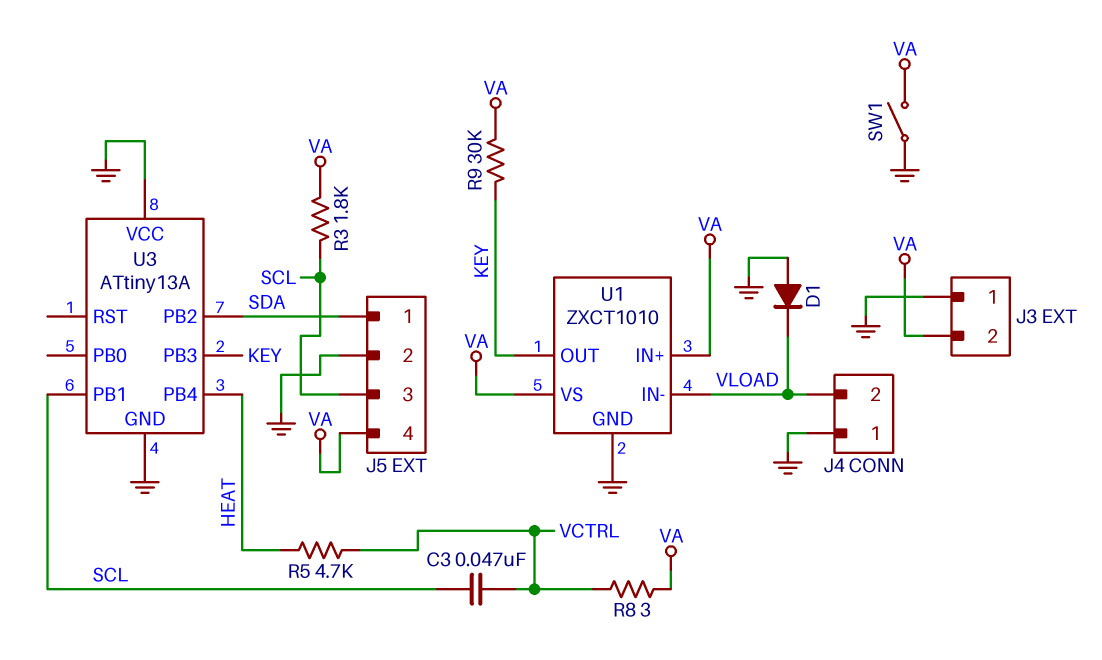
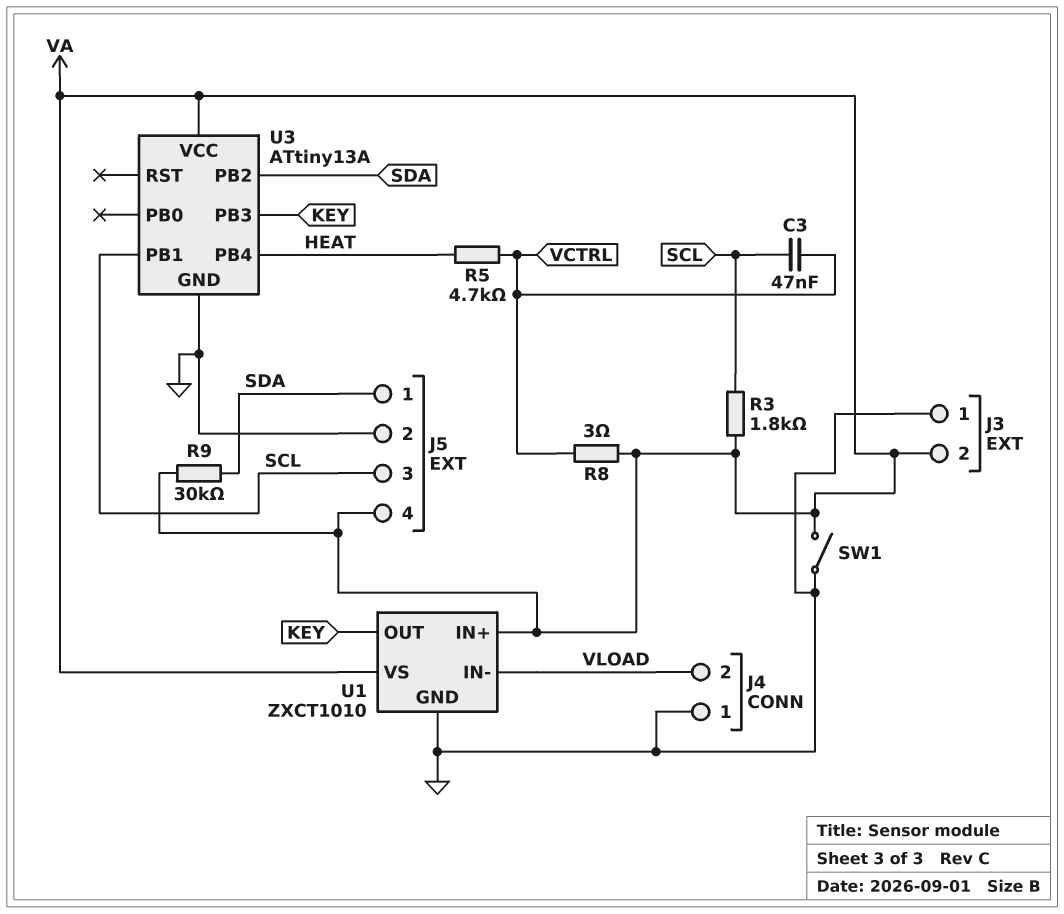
D1: diode (A GND, K VLOAD) -> none
R9: 30k (KEY, VA) -> 30k (SDA, VA)
U3 pin VCC: GND -> VA

